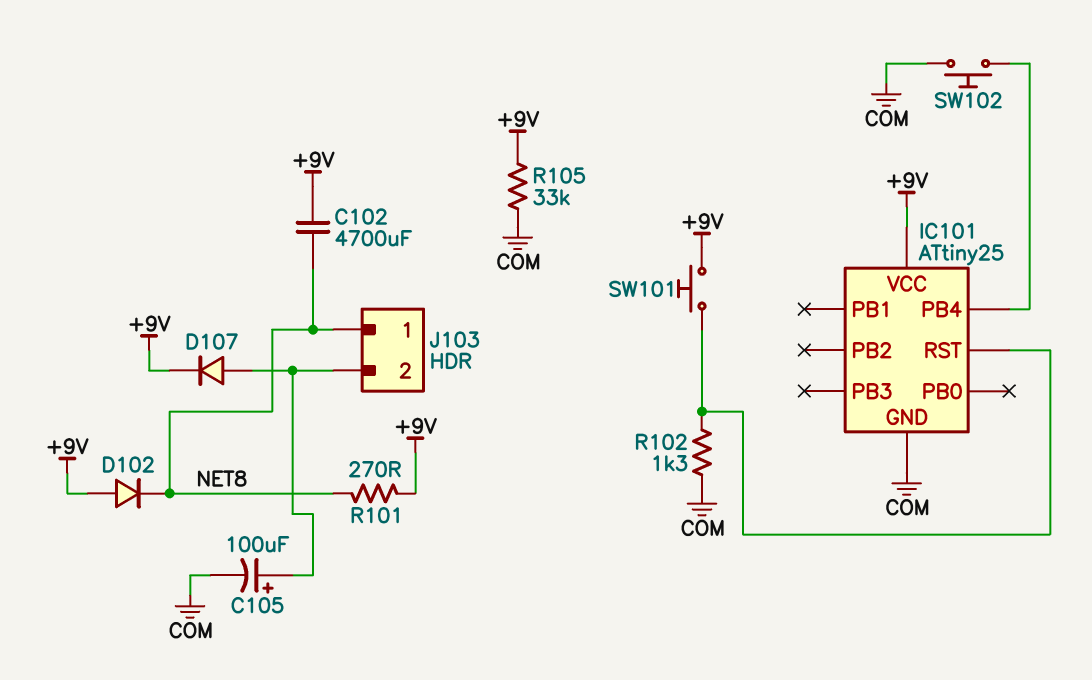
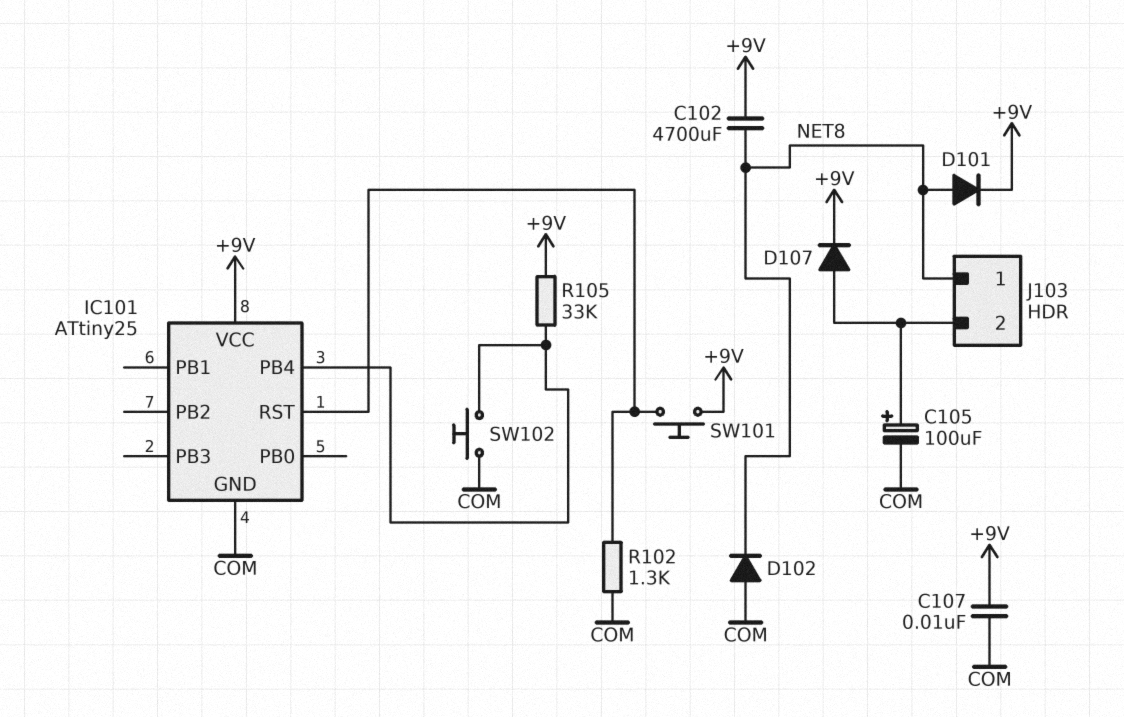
C107: none -> 10nF (+9V, COM)
D101: none -> diode (A NET8, K +9V)
D102: diode (A +9V, K NET8) -> diode (A COM, K NET8)
R101: 270 (+9V, NET8) -> none
R105: 33k (+9V, COM) -> 33k (+9V, IC101/PB4)

